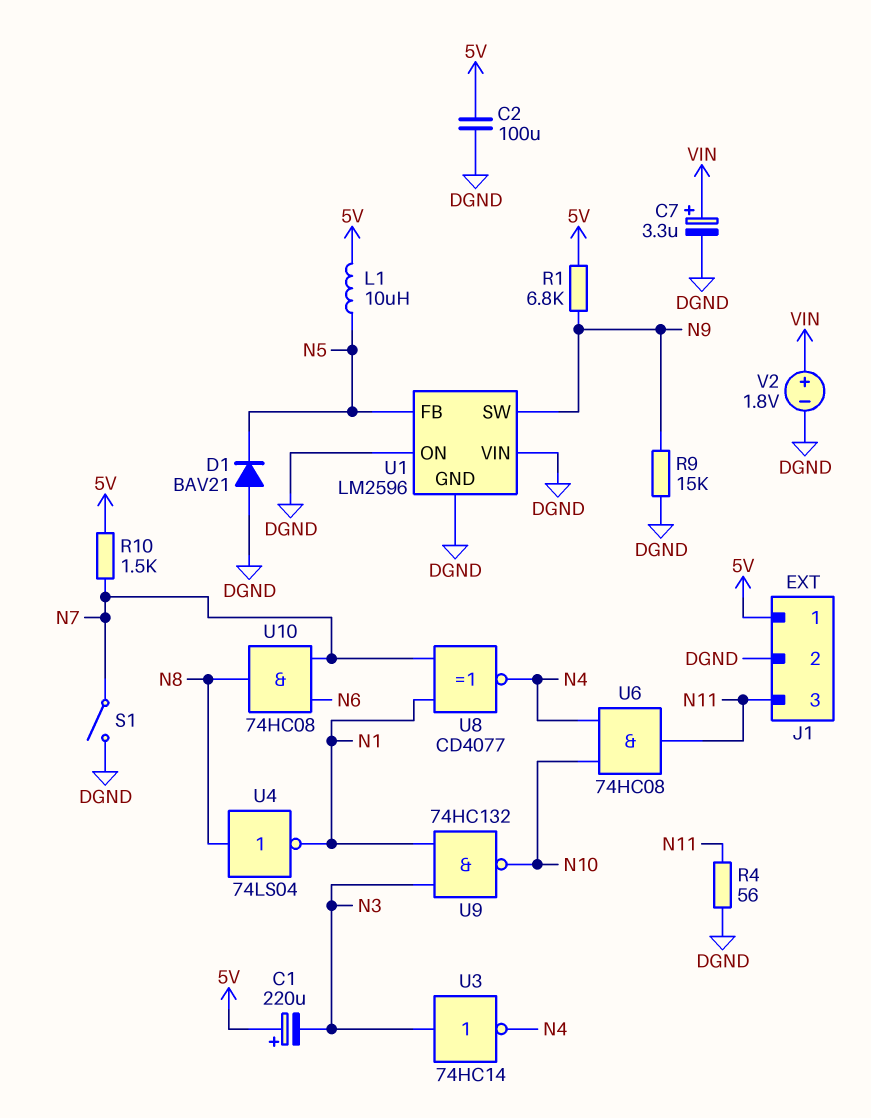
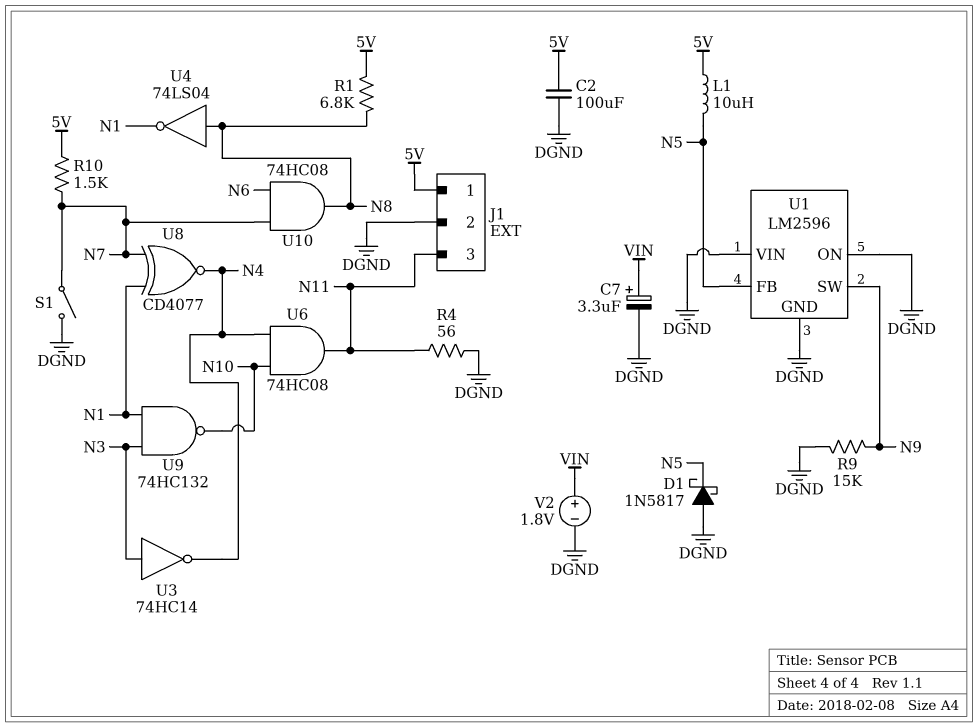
C1: 220uF (plus 5V, minus N3) -> none
D1: diode BAV21 (A DGND, K N5) -> schottky 1N5817 (A DGND, K N5)
R1: 6.8k (5V, N9) -> 6.8k (5V, N8)

